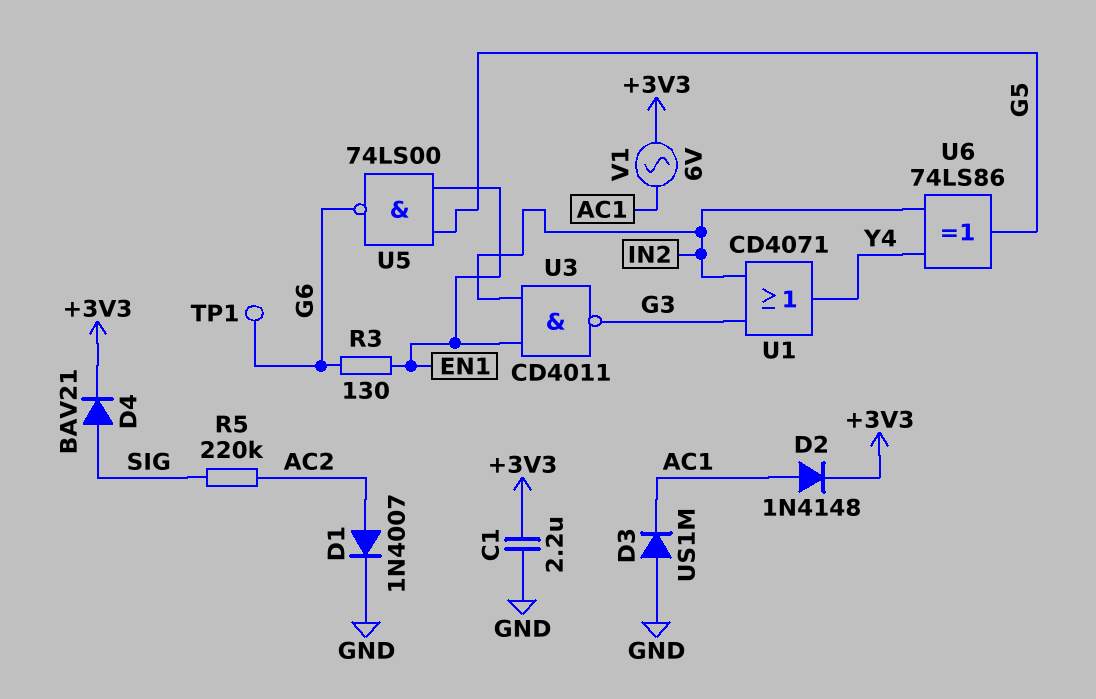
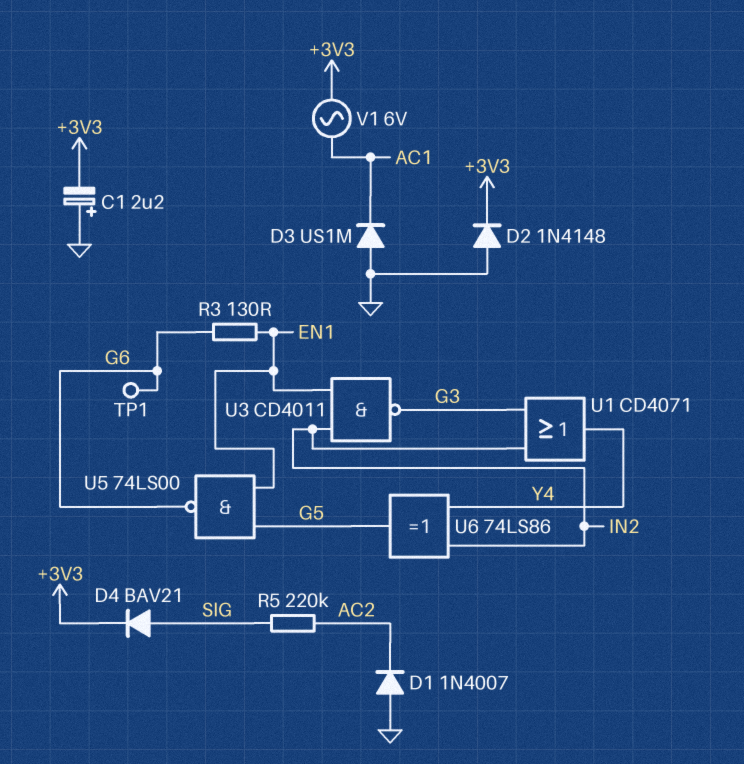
C1: 2.2uF (+3V3, GND) -> 2.2uF (plus GND, minus +3V3)
D1: diode 1N4007 (A AC2, K GND) -> diode 1N4007 (A GND, K AC2)
D2: diode 1N4148 (A AC1, K +3V3) -> diode 1N4148 (A GND, K +3V3)

